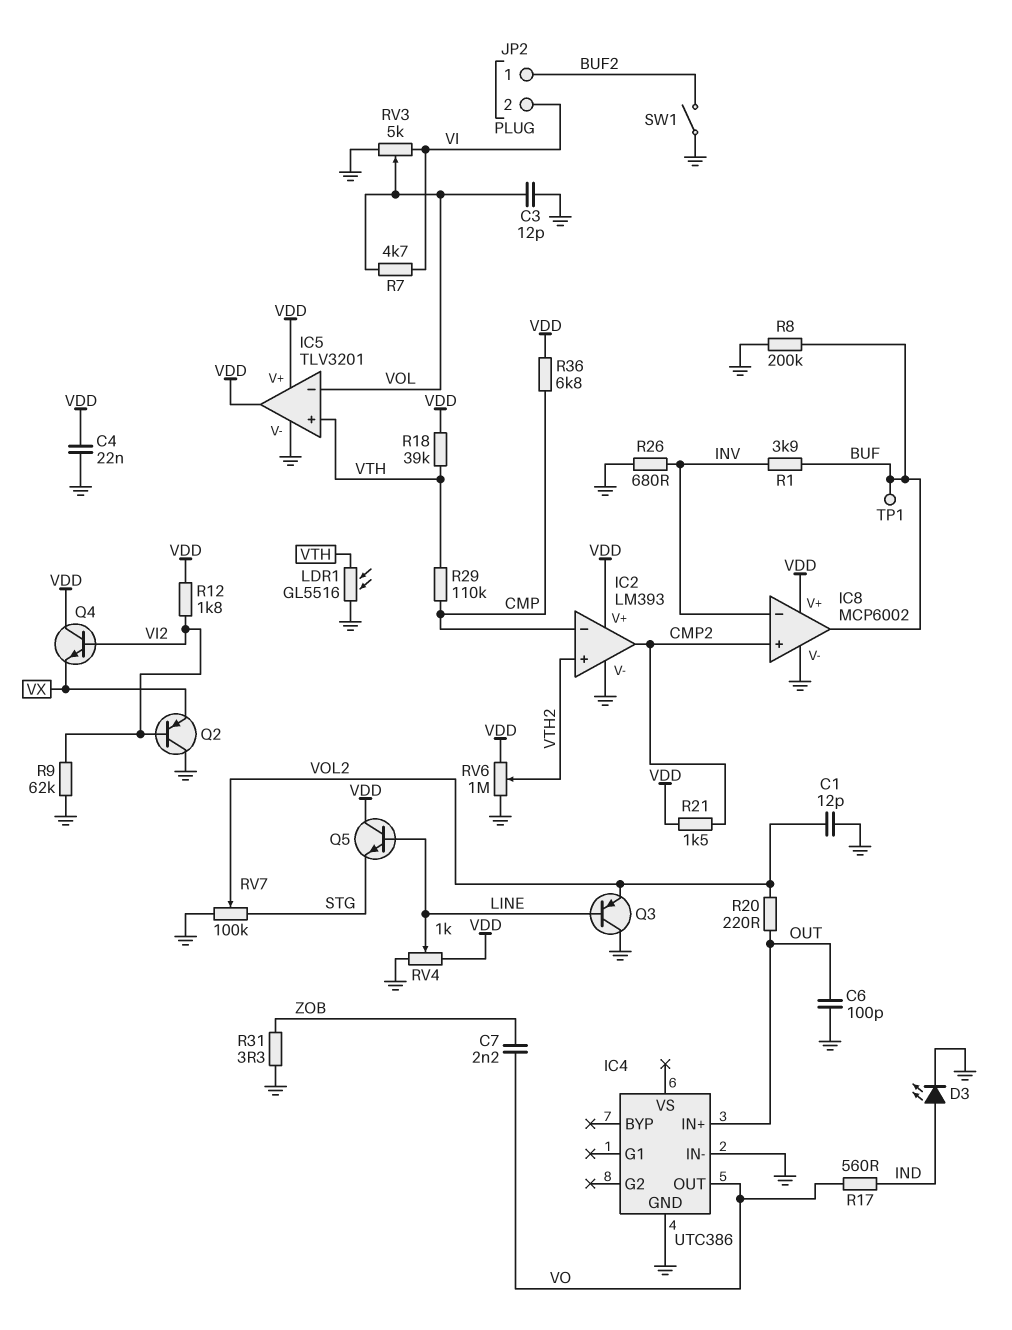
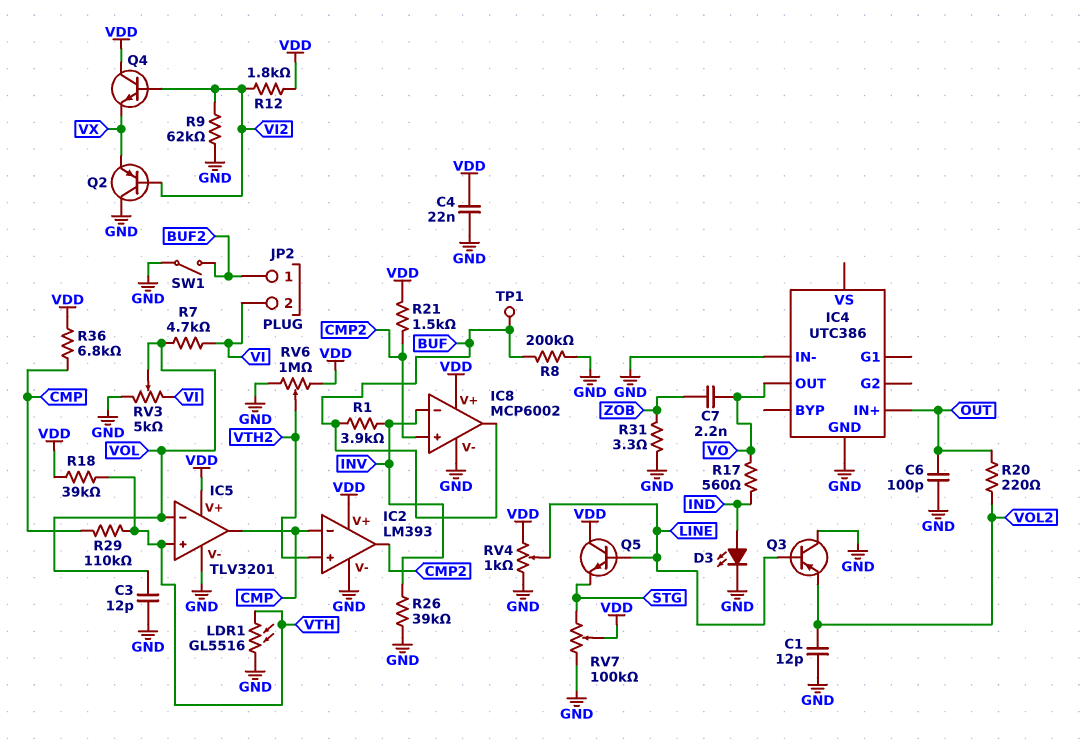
IC5 pin out: VDD -> CMP
R26: 680 (GND, INV) -> 39k (GND, INV)
RV7: 100k (GND, STG, wiper VOL2) -> 100k (GND, STG, wiper VDD)

